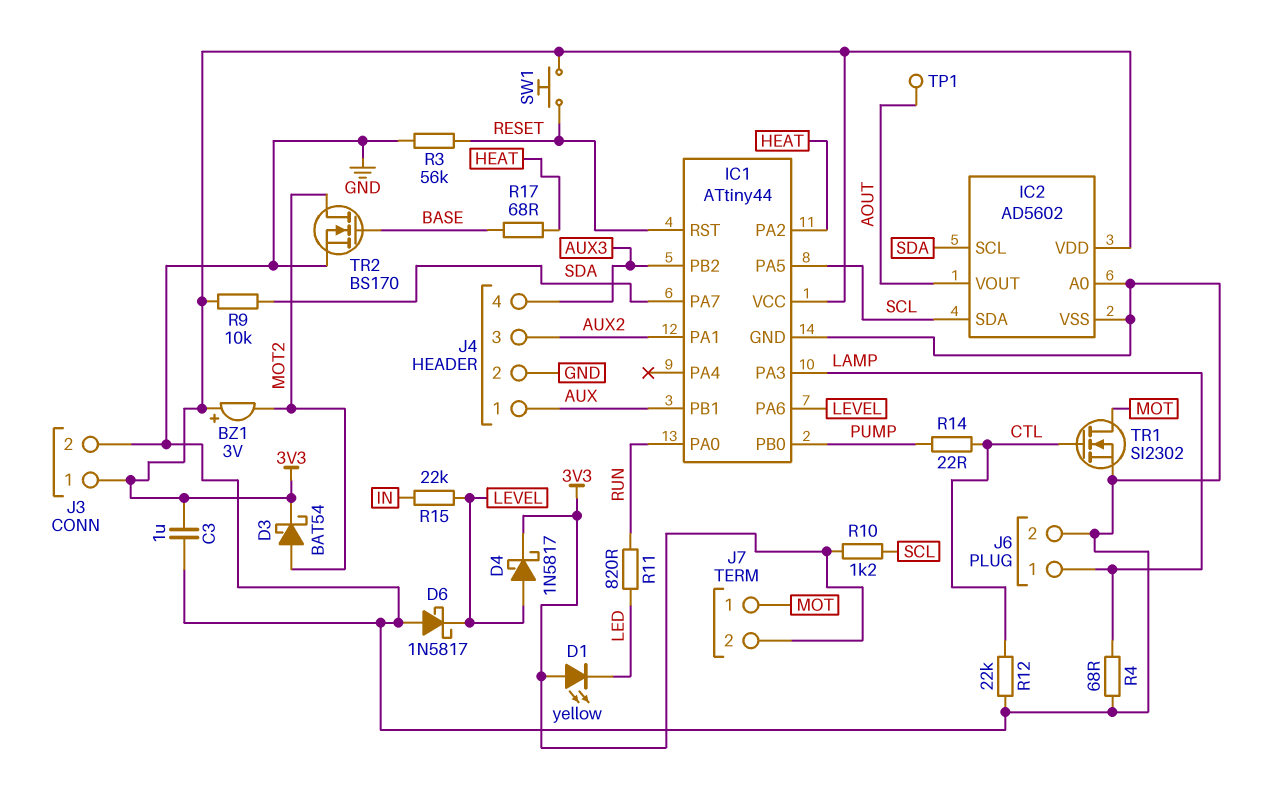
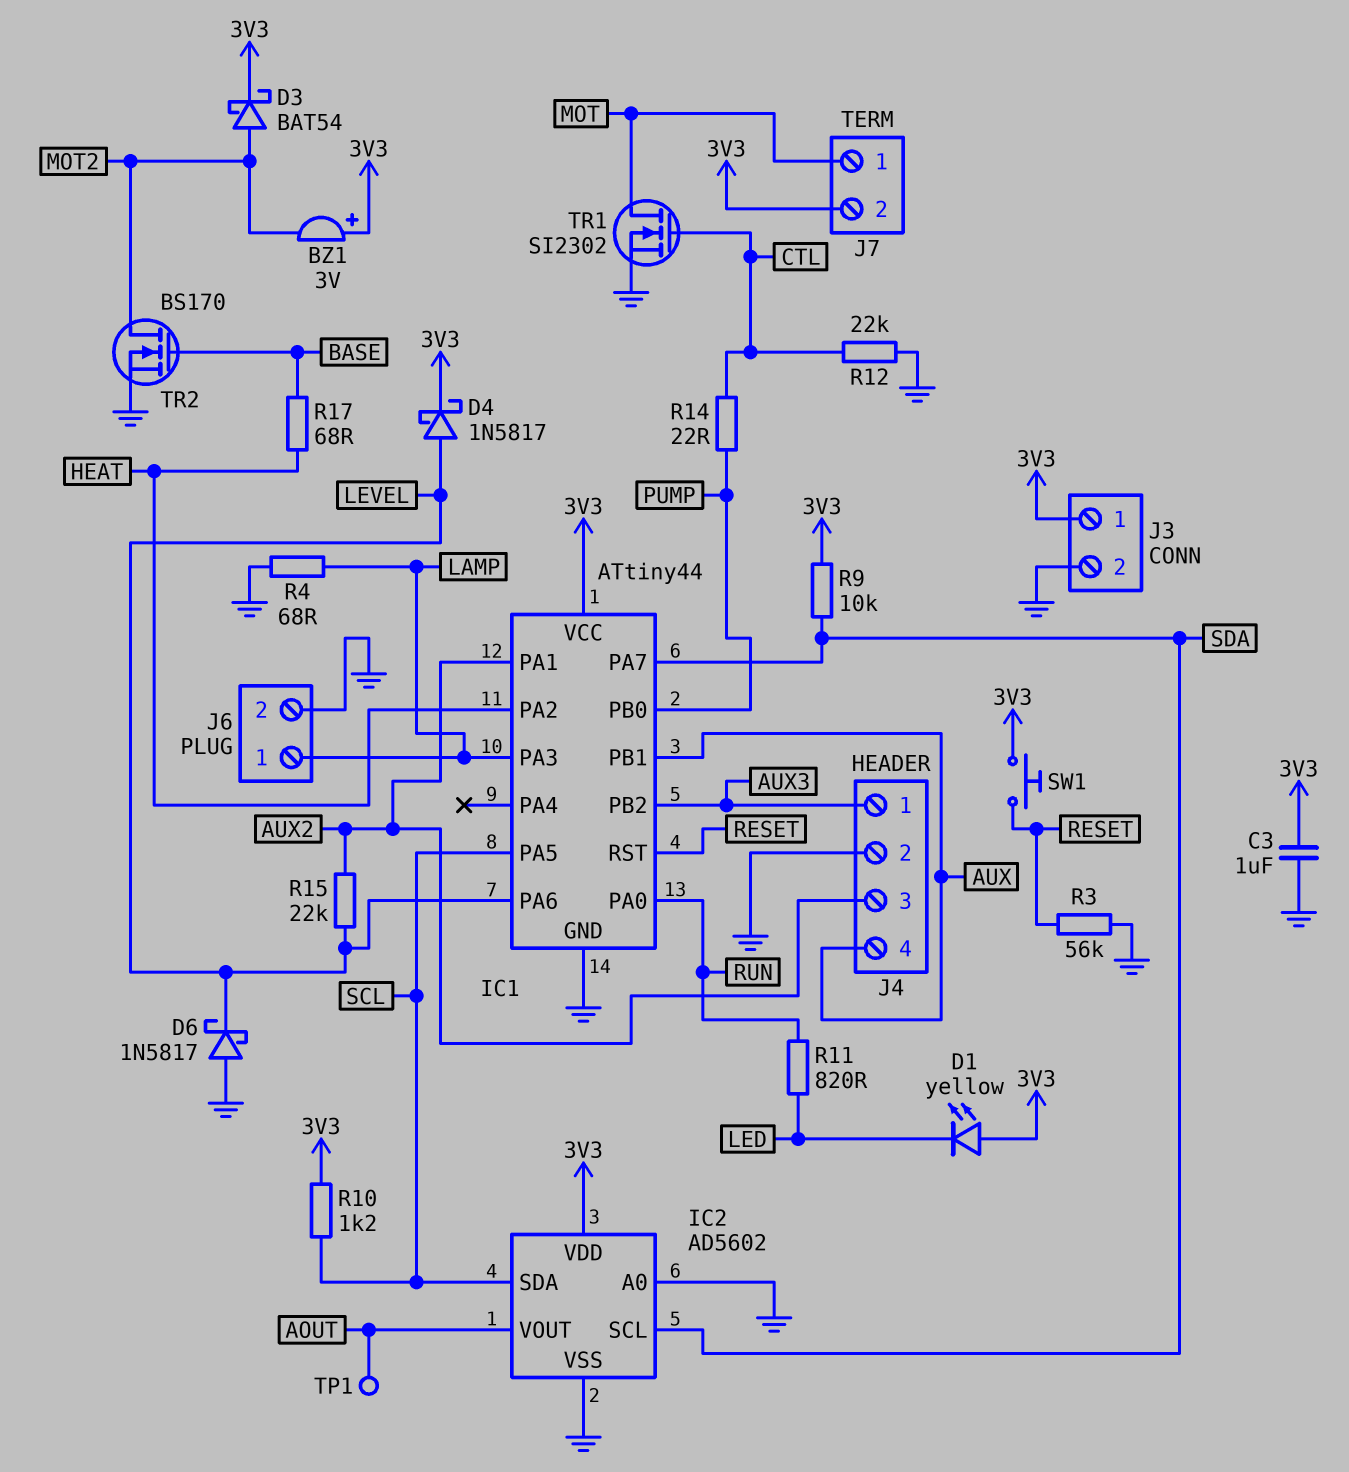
J4 pin 1: AUX -> AUX3
J4 pin 4: AUX3 -> AUX
R15: 22k (IN, LEVEL) -> 22k (AUX2, LEVEL)

